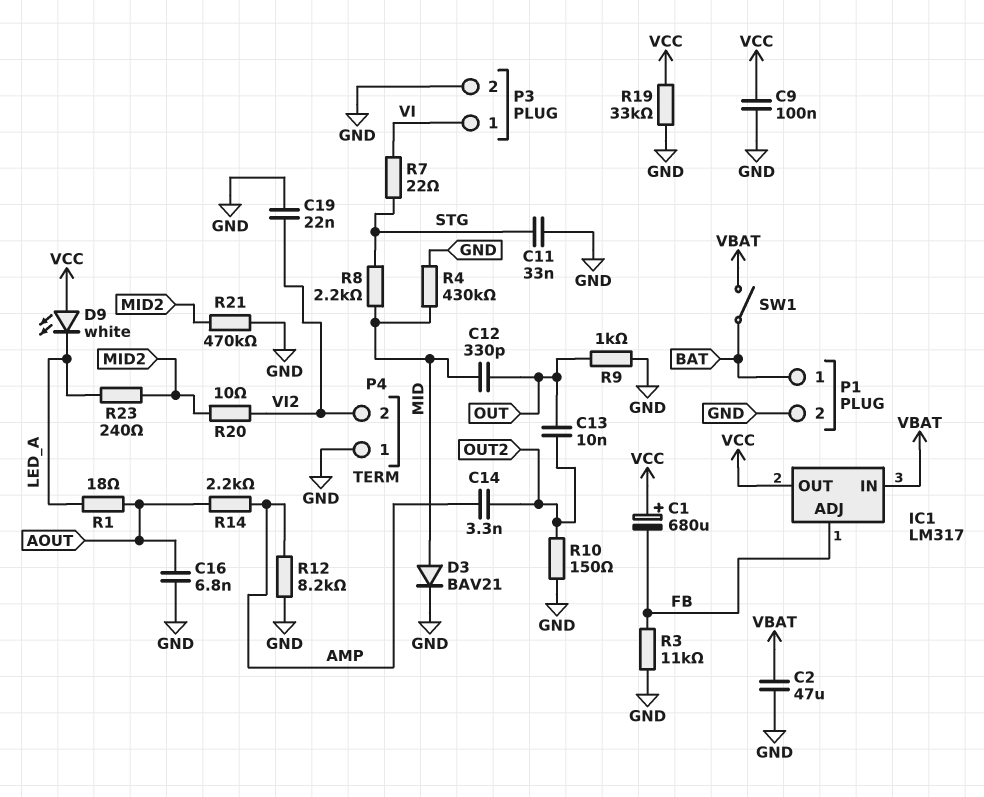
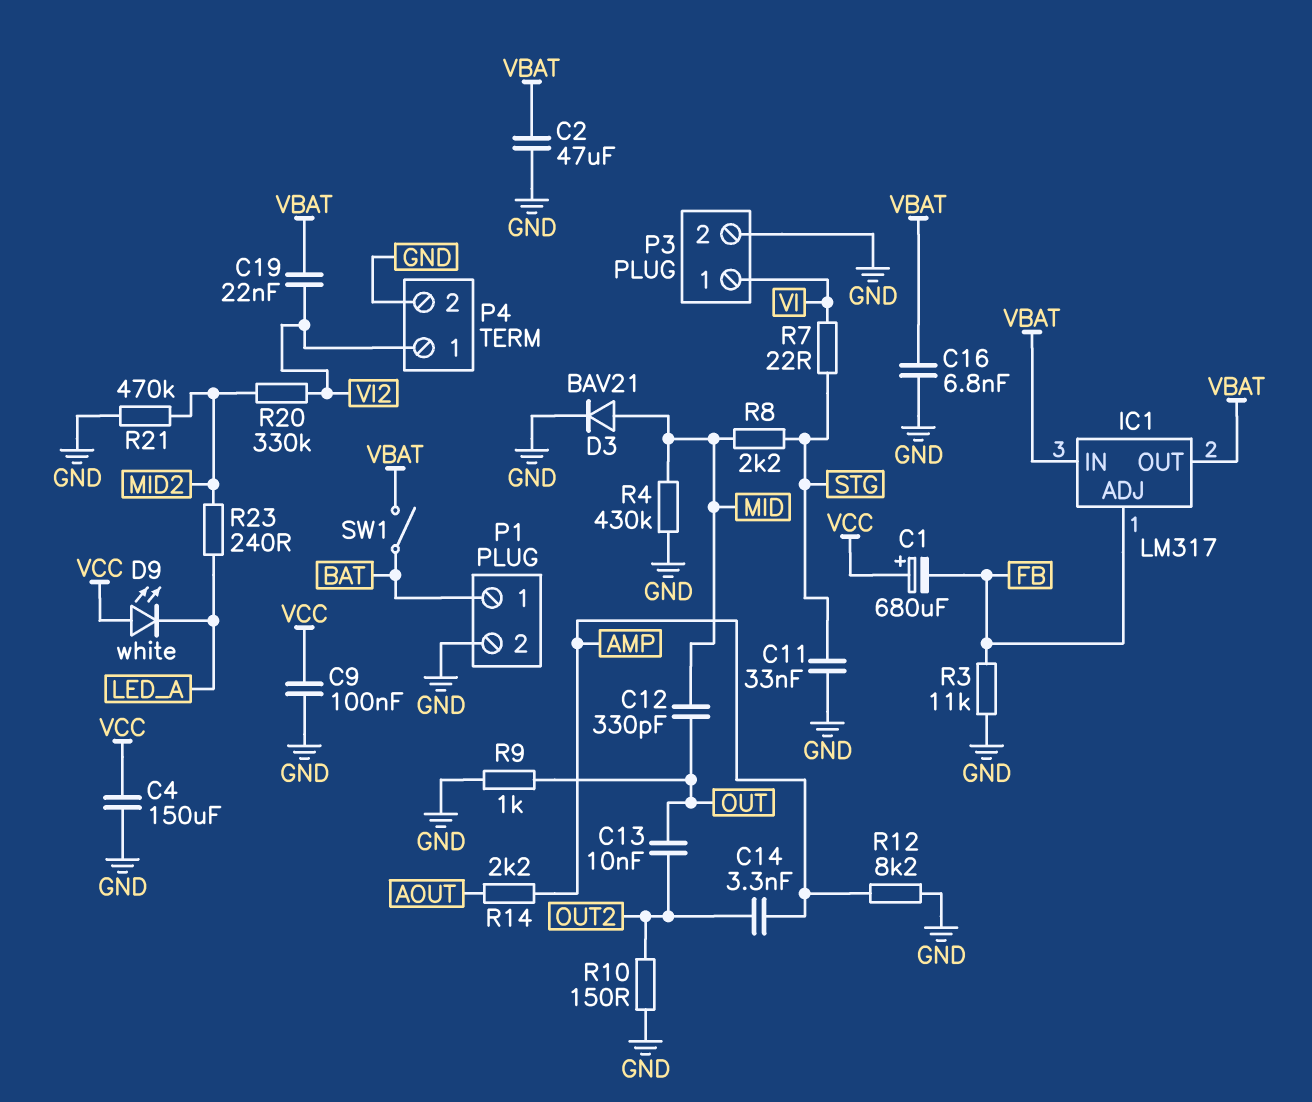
C4: none -> 150uF (GND, VCC)
C16: 6.8nF (AOUT, GND) -> 6.8nF (GND, VBAT)
C19: 22nF (GND, VI2) -> 22nF (VBAT, VI2)
IC1 pin OUT: VCC -> VBAT
P4 pin 1: GND -> VI2
P4 pin 2: VI2 -> GND
R1: 18 (AOUT, LED_A) -> none
R19: 33k (GND, VCC) -> none
R20: 10 (MID2, VI2) -> 330k (MID2, VI2)

